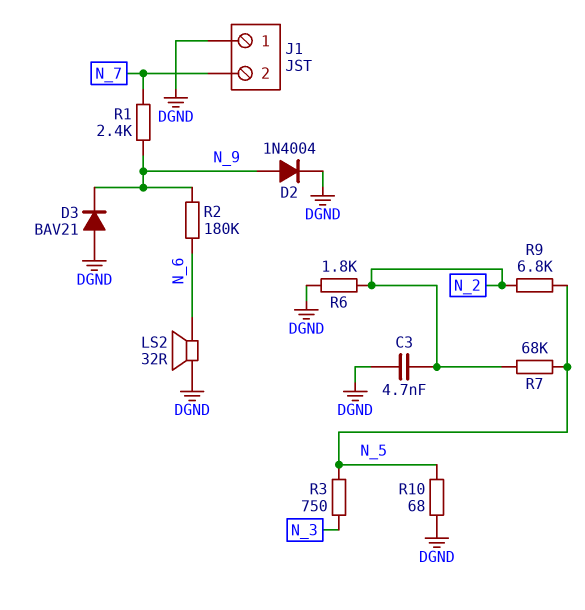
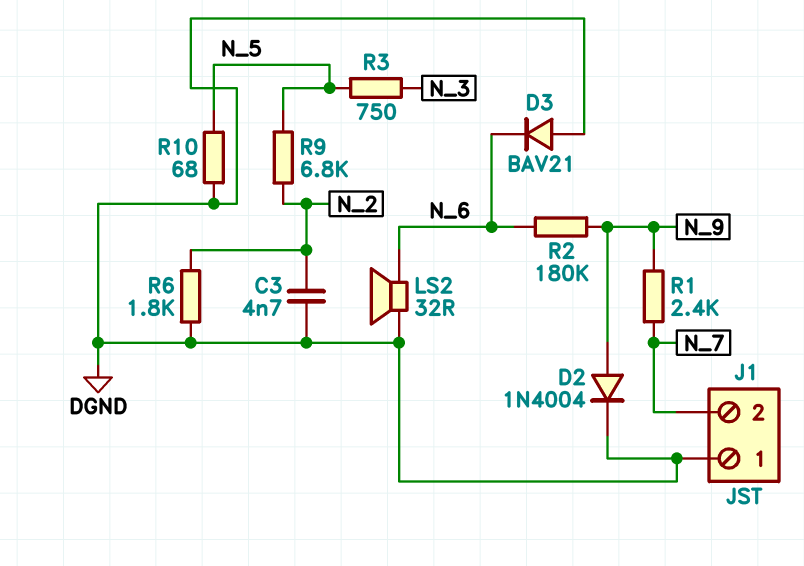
D3: diode BAV21 (A DGND, K N_9) -> diode BAV21 (A DGND, K N_6)
R7: 68k (N_2, N_5) -> none

